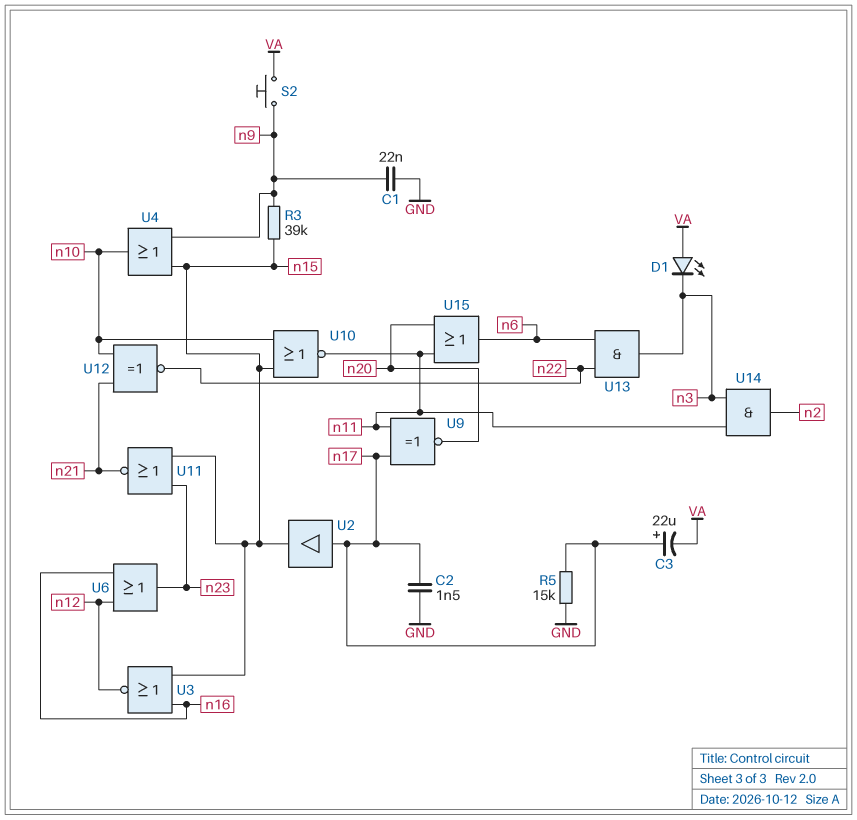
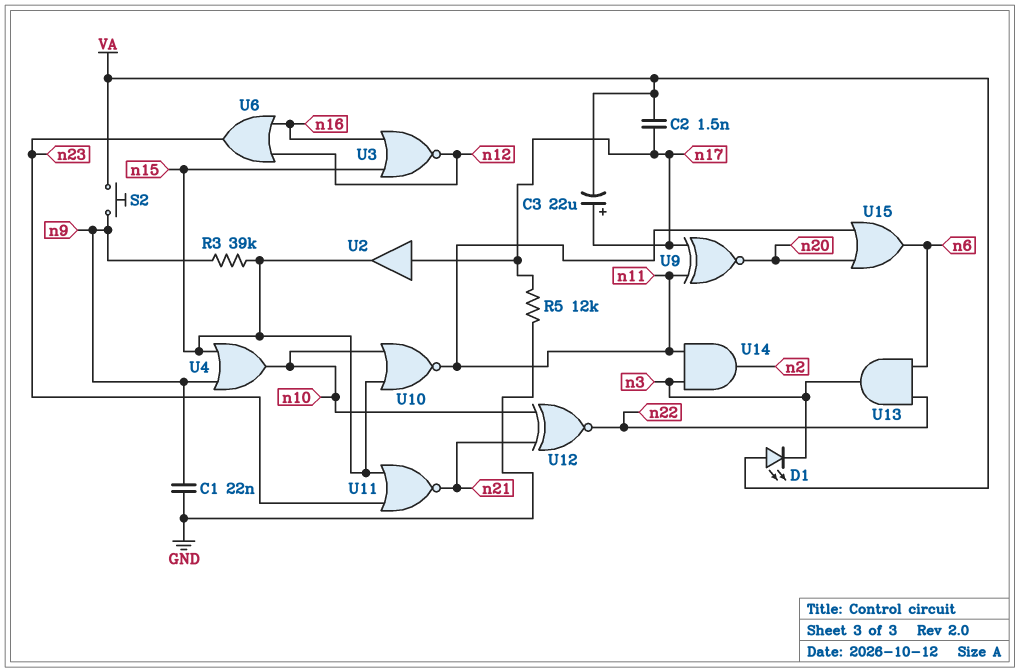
C2: 1.5nF (GND, n17) -> 1.5nF (VA, n17)
R5: 15k (GND, n17) -> 12k (GND, n17)

